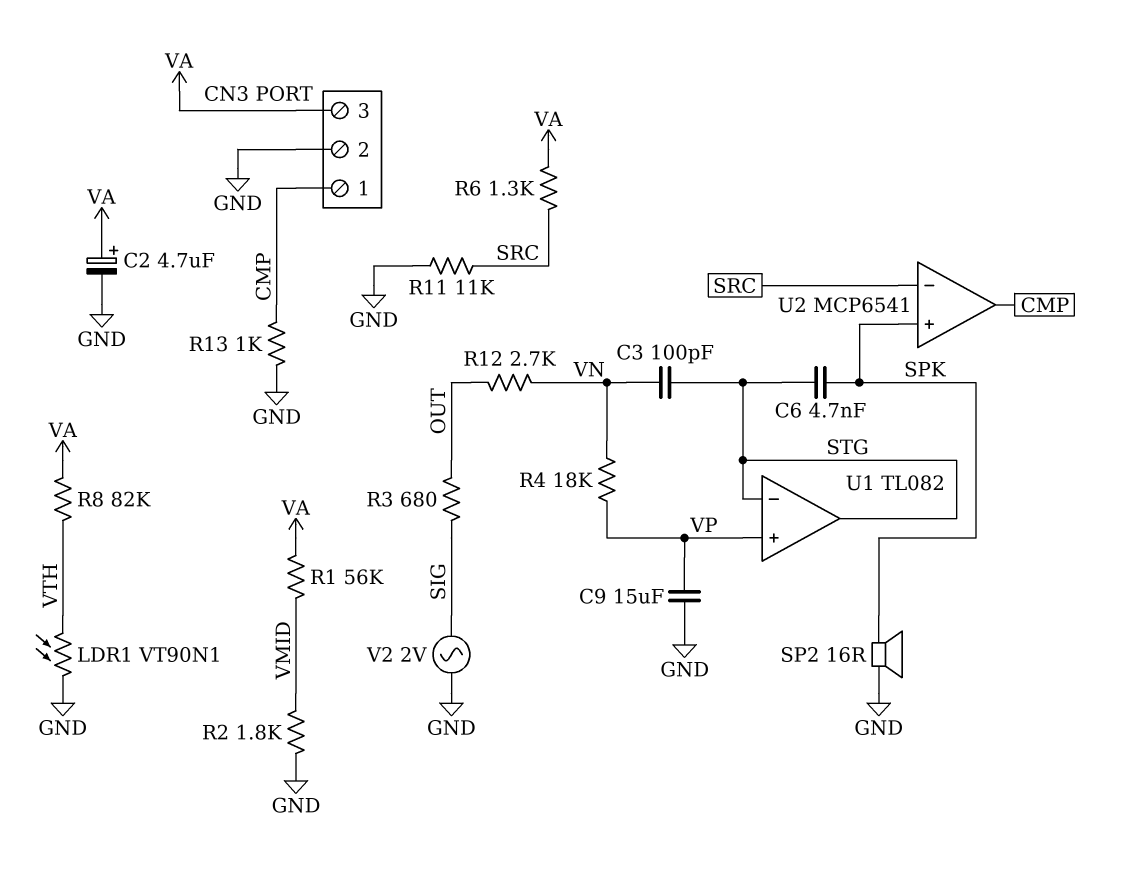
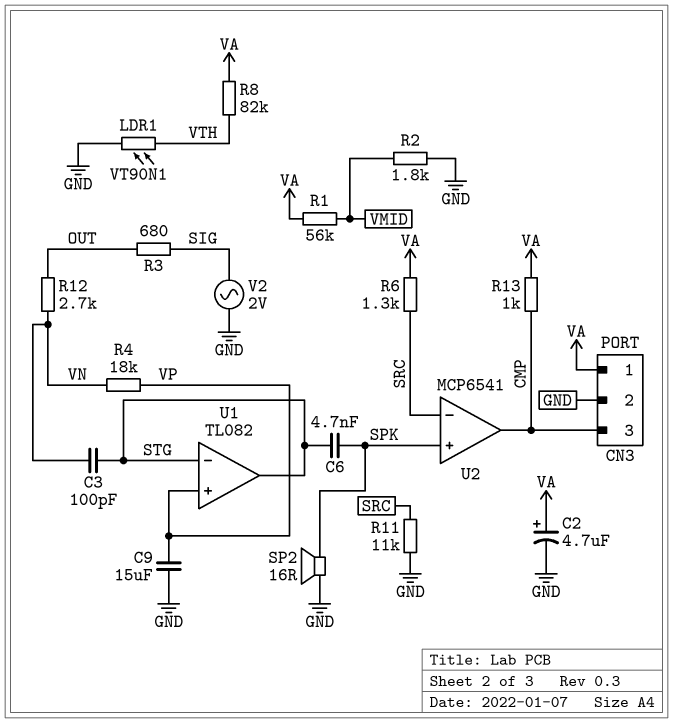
CN3 pin 1: CMP -> VA
CN3 pin 3: VA -> CMP
R13: 1k (CMP, GND) -> 1k (CMP, VA)

